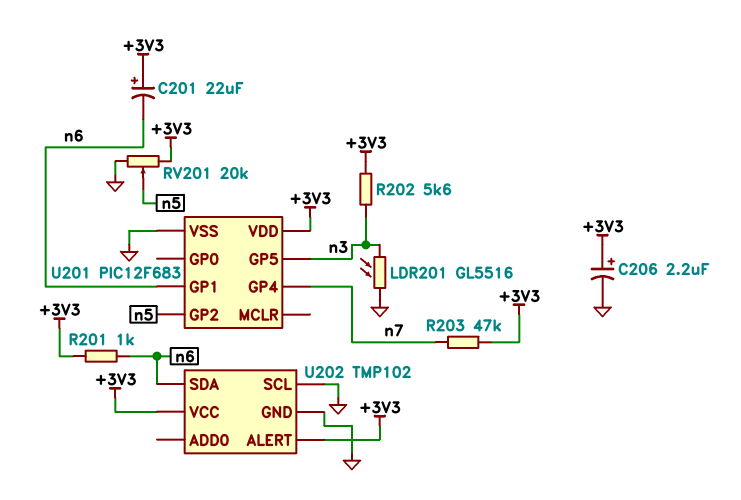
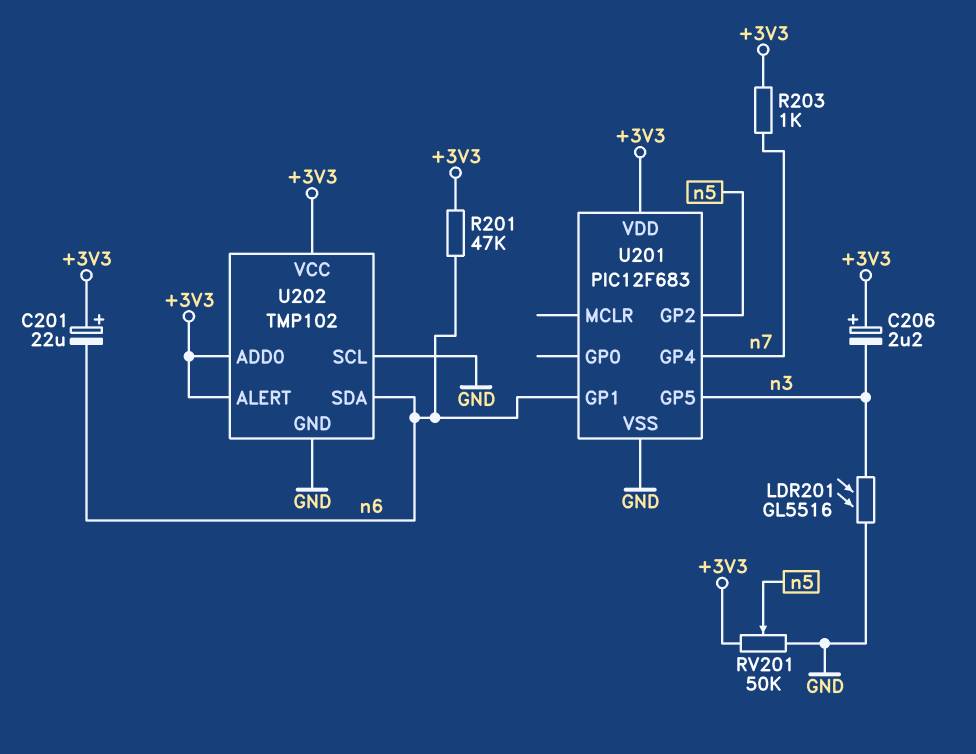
C206: 2.2uF (plus +3V3, minus GND) -> 2.2uF (plus +3V3, minus n3)
R201: 1k (+3V3, n6) -> 47k (+3V3, n6)
R202: 5.6k (+3V3, n3) -> none
R203: 47k (+3V3, n7) -> 1k (+3V3, n7)
RV201: 20k (+3V3, GND, wiper n5) -> 50k (+3V3, GND, wiper n5)
U202 pin ADD0: none -> +3V3

